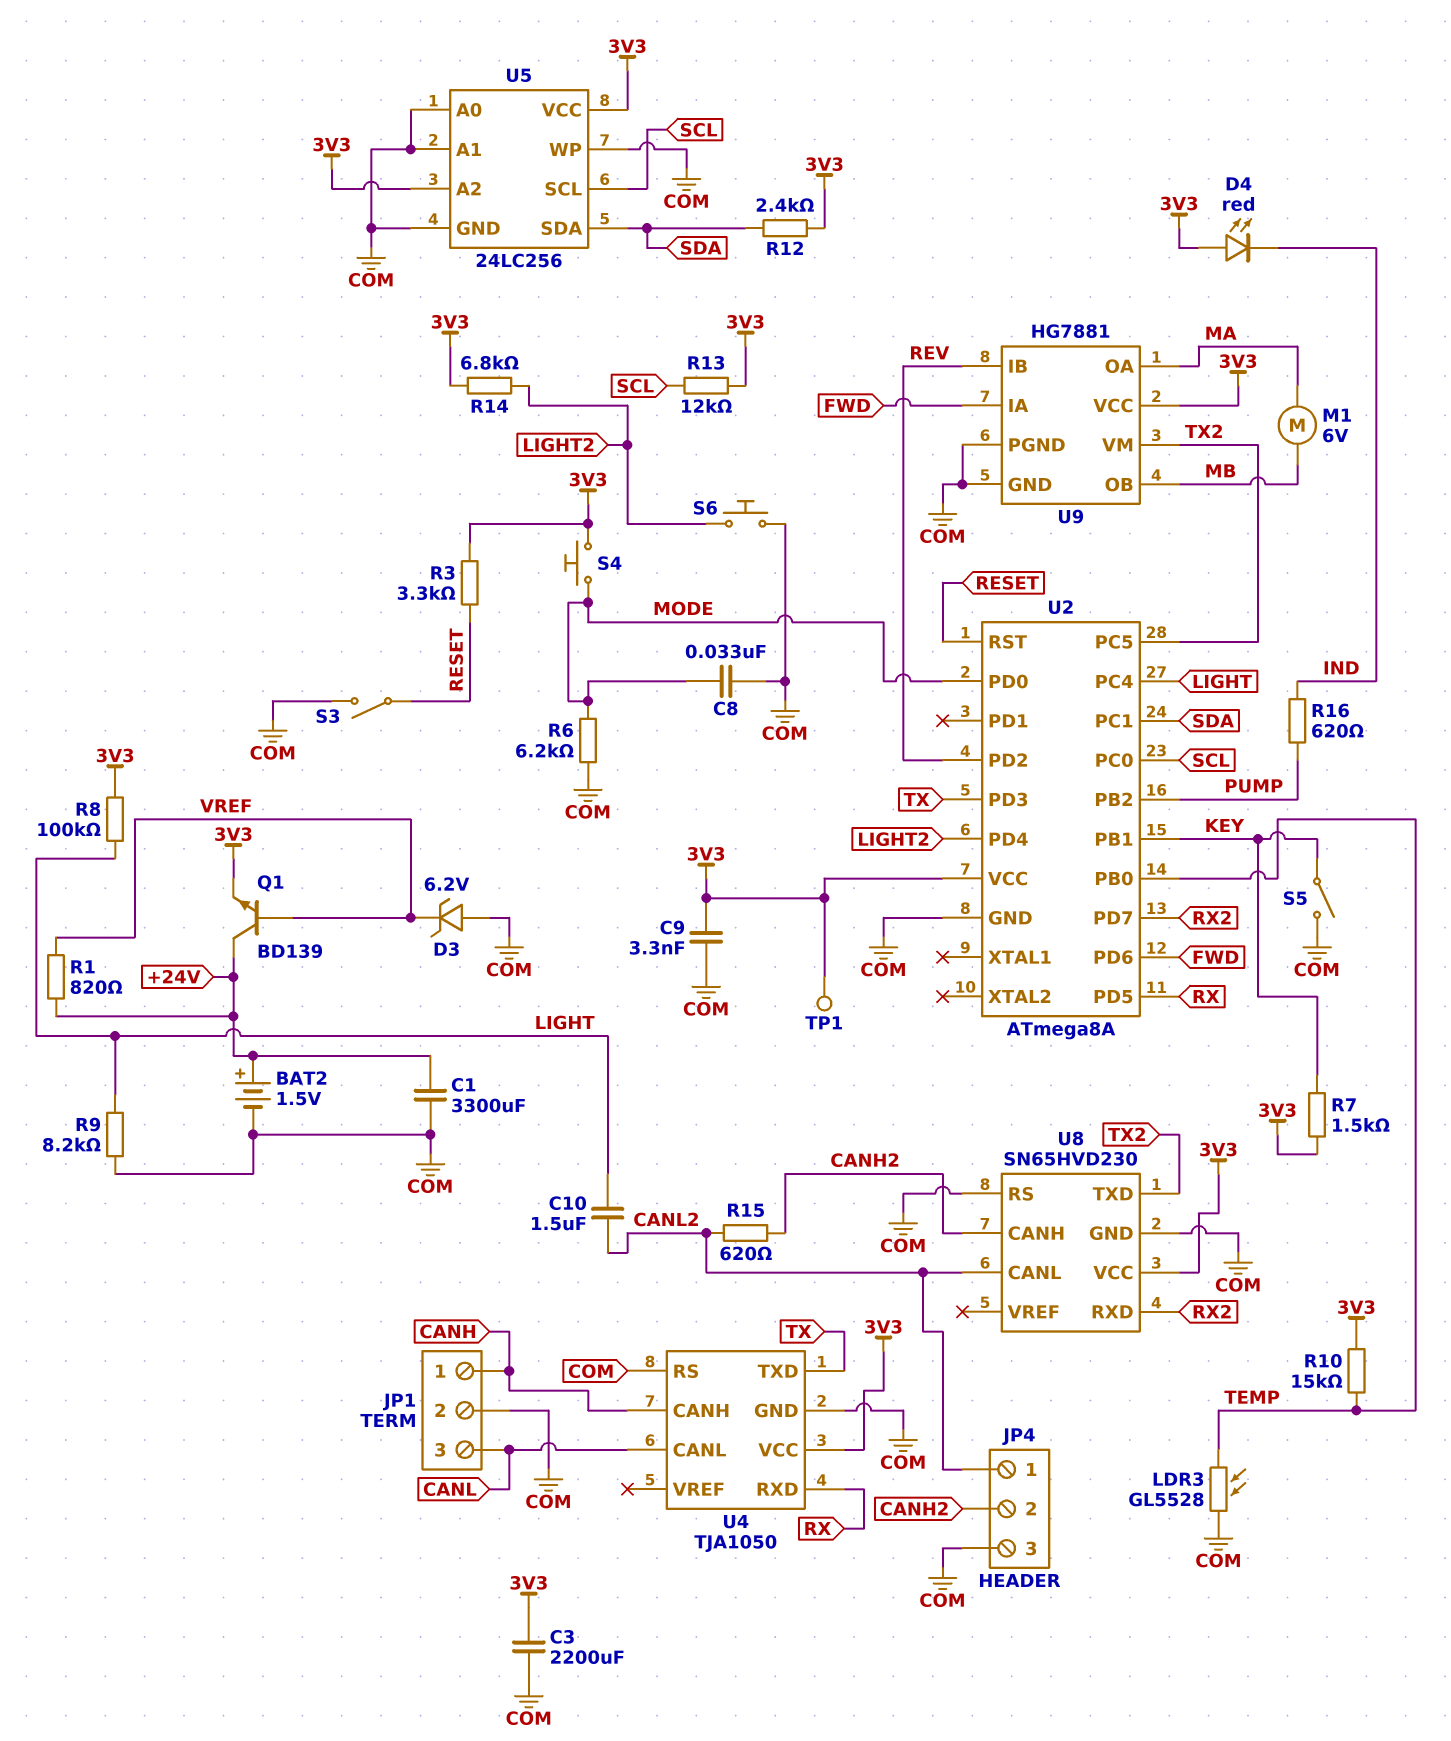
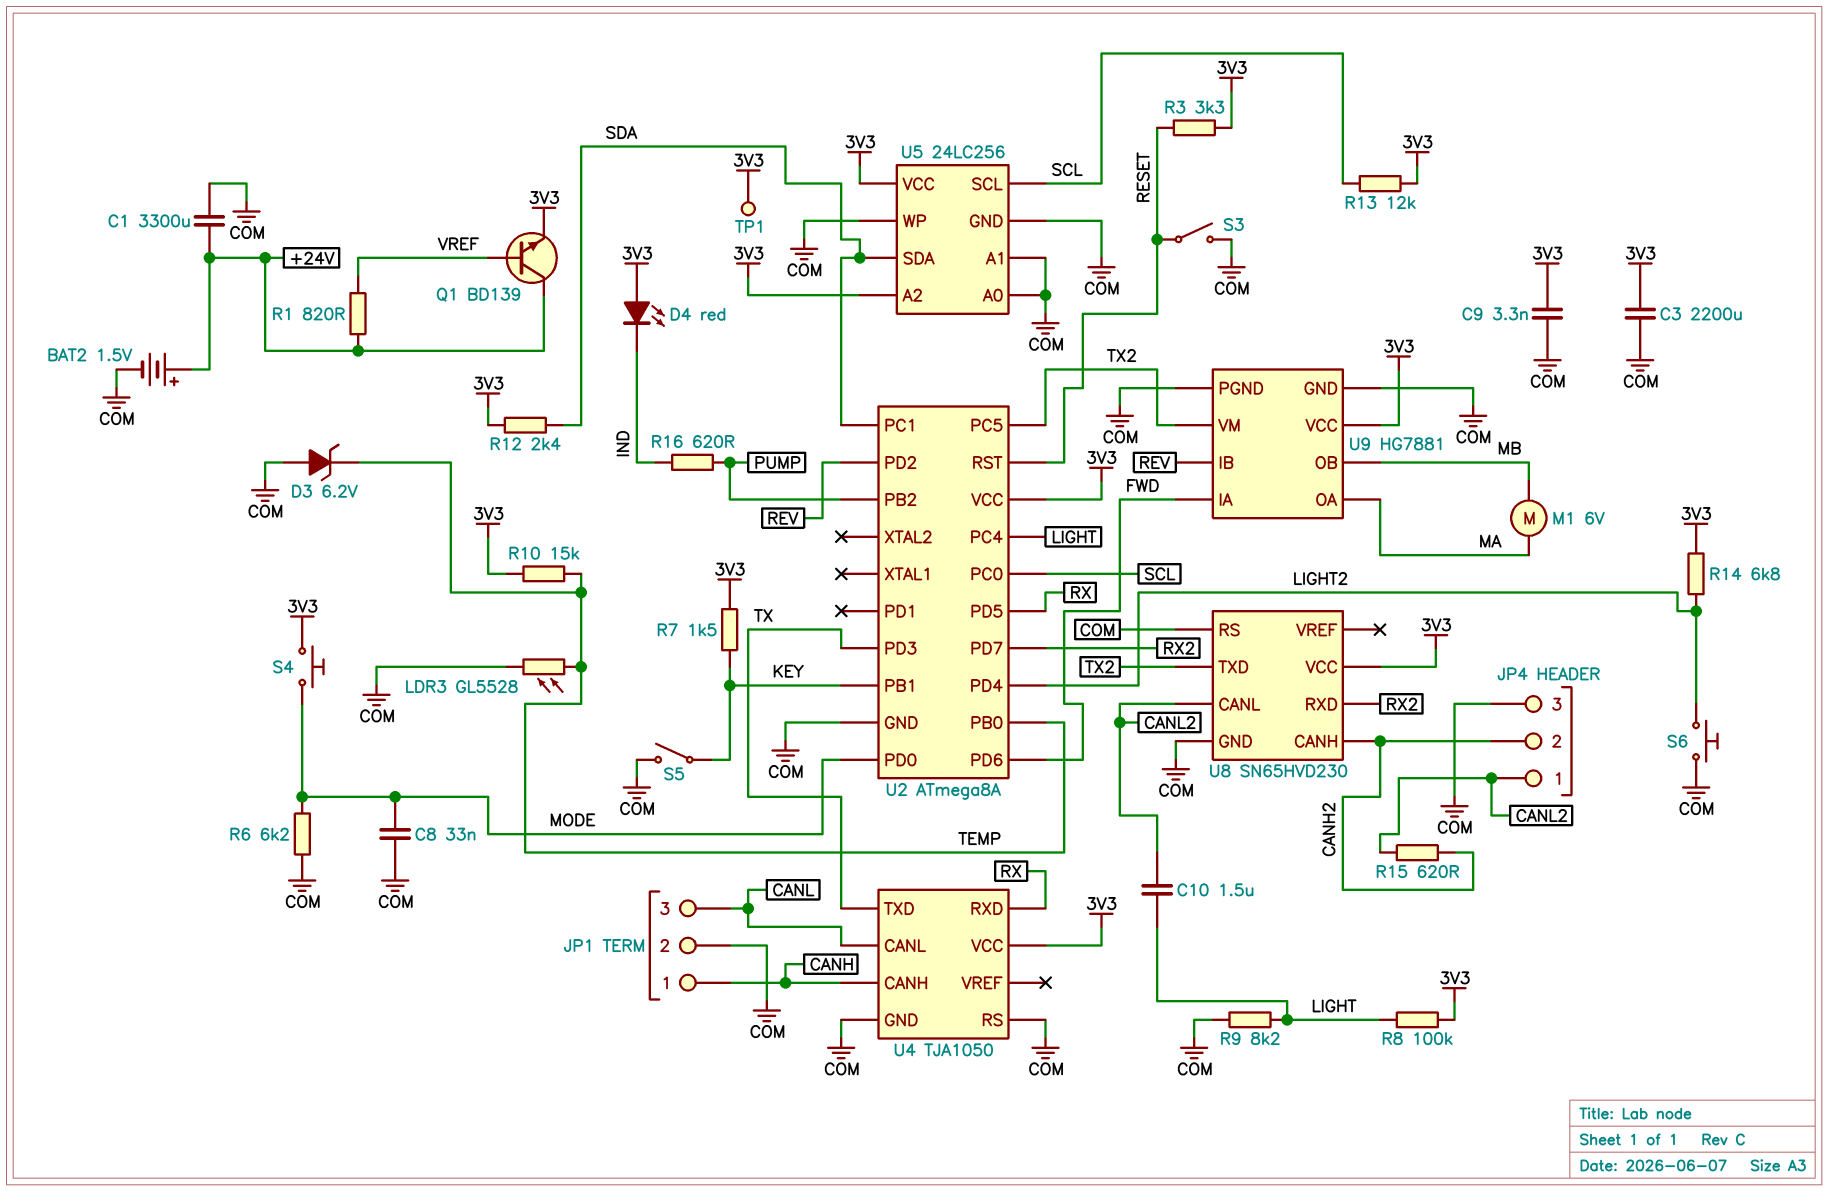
D3: zener 6.2V (A COM, K VREF) -> zener 6.2V (A COM, K TEMP)

